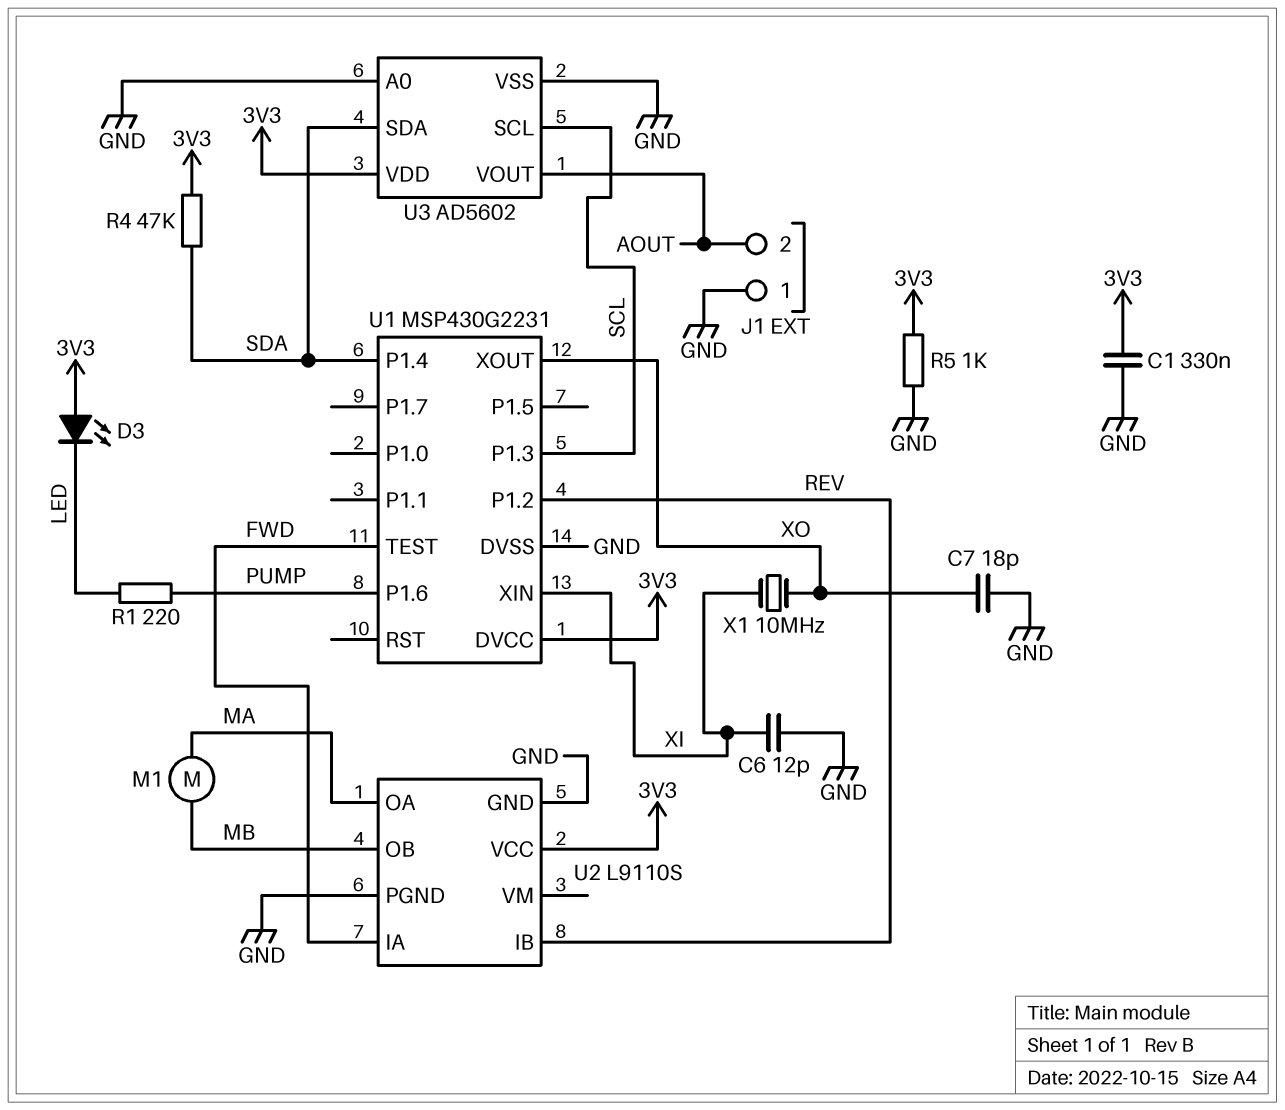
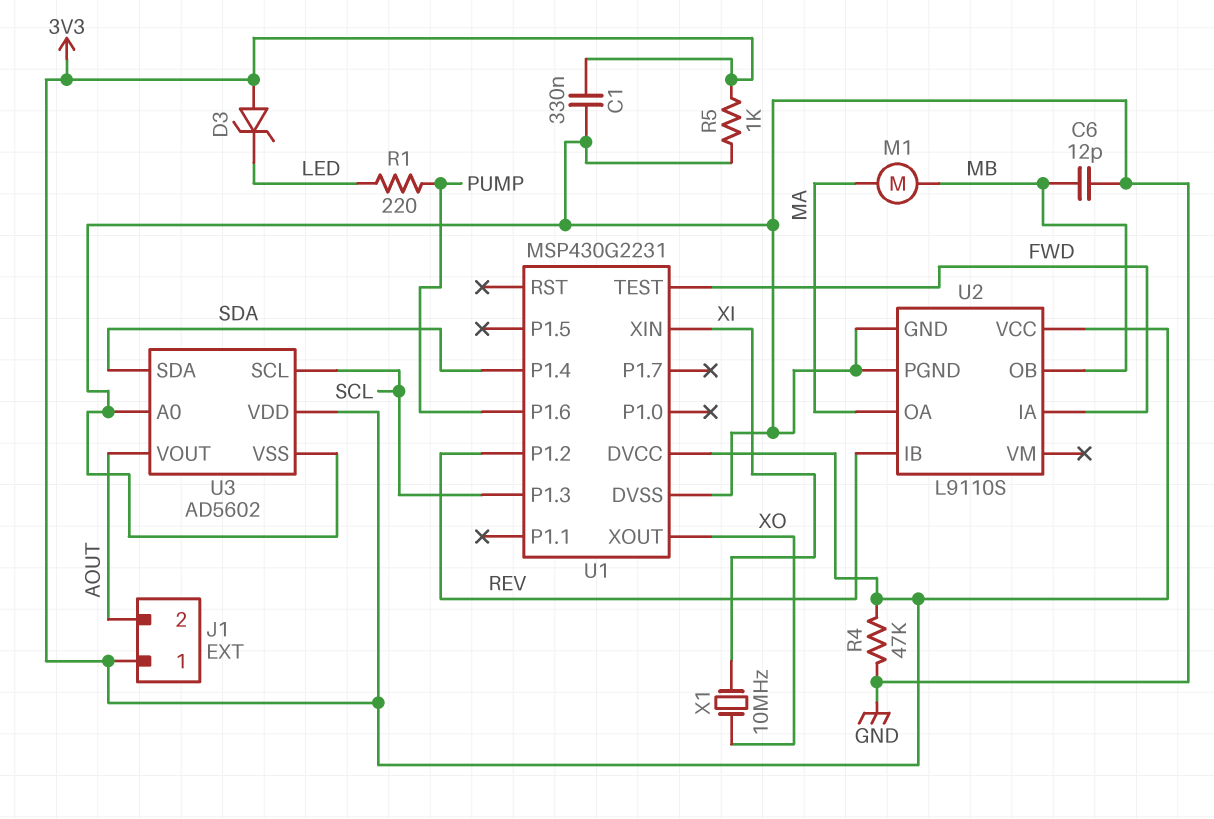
C6: 12pF (GND, XI) -> 12pF (GND, MB)
C7: 18pF (GND, XO) -> none
D3: LED (A 3V3, K LED) -> zener (A 3V3, K LED)
J1 pin 1: GND -> 3V3
R4: 47k (3V3, SDA) -> 47k (3V3, GND)

